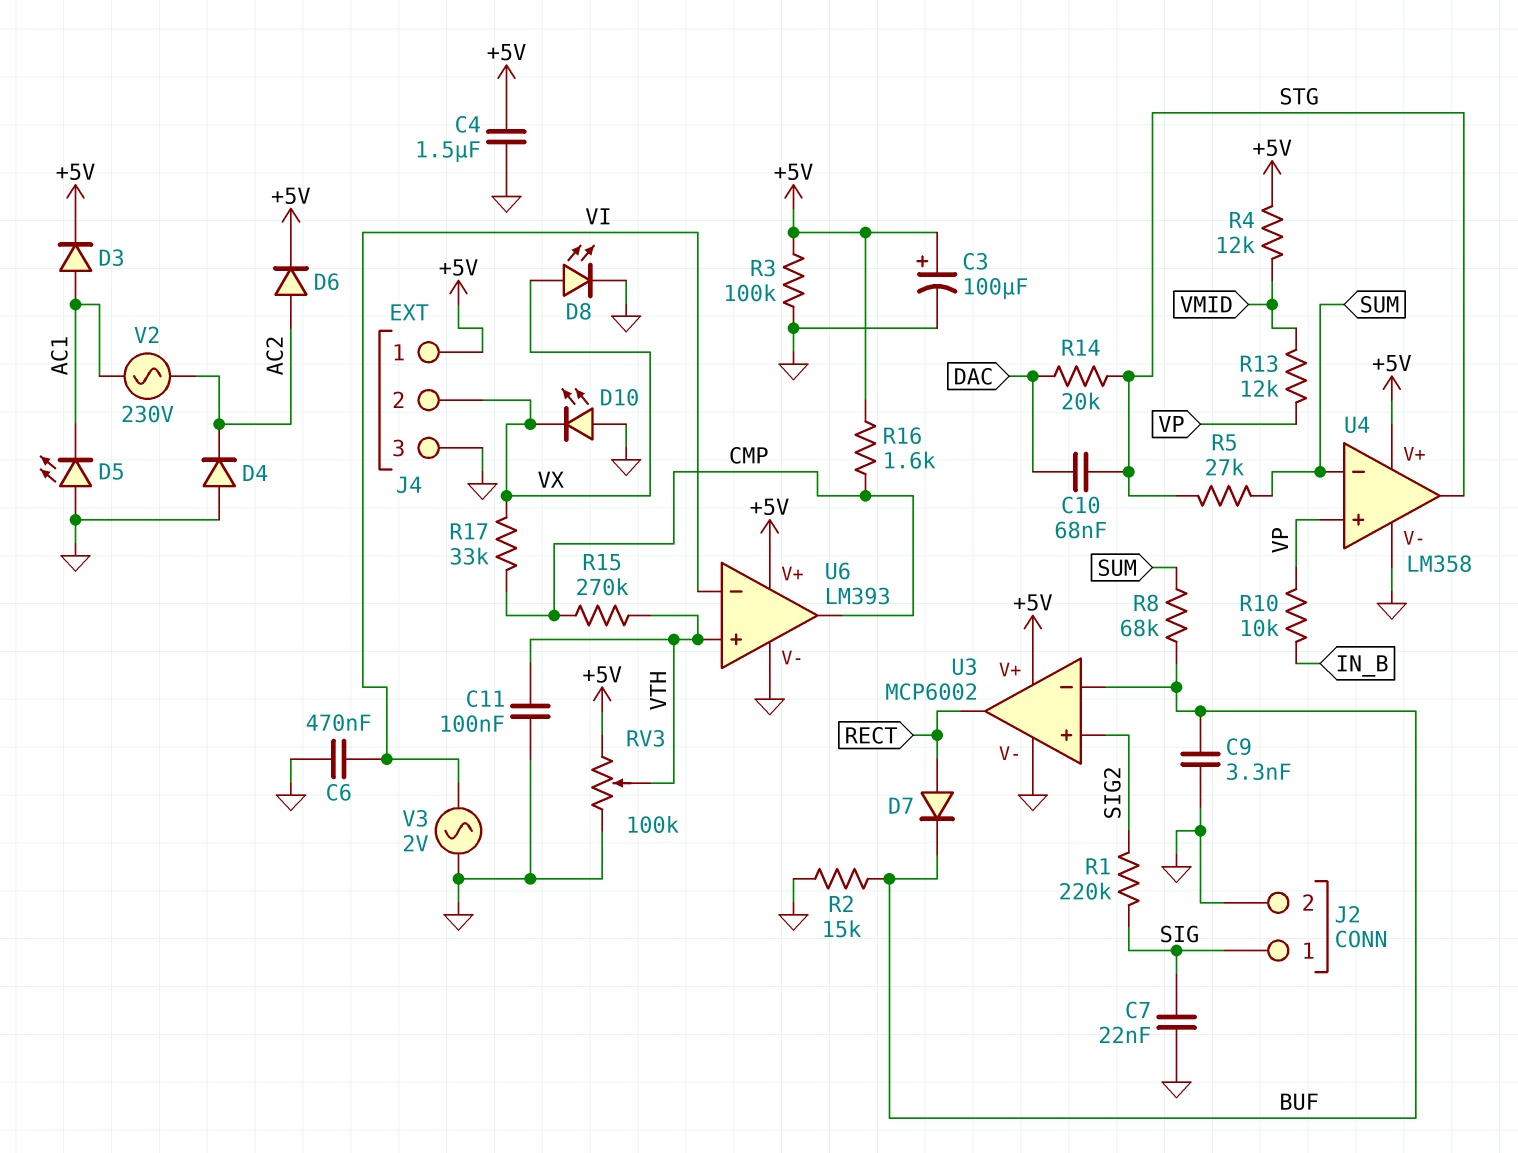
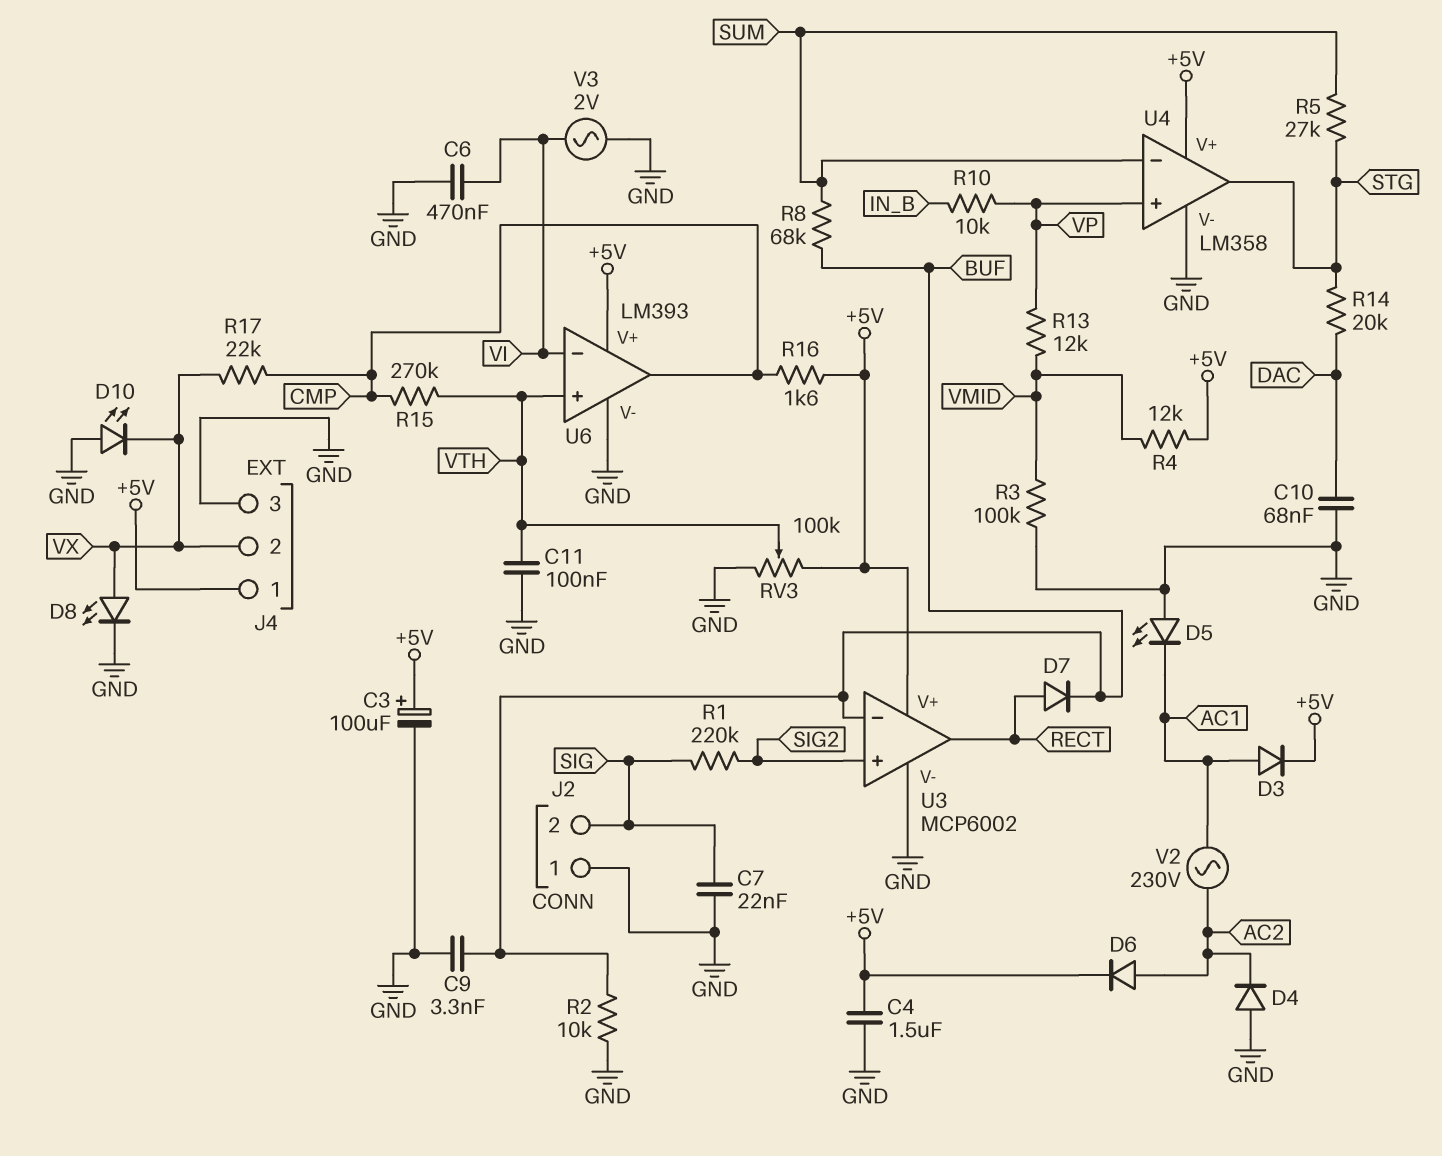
C10: 68nF (DAC, STG) -> 68nF (DAC, GND)
J2 pin 1: SIG -> GND
J2 pin 2: GND -> SIG
R2: 15k (BUF, GND) -> 10k (BUF, GND)
R3: 100k (+5V, GND) -> 100k (GND, VMID)
R17: 33k (CMP, VX) -> 22k (CMP, VX)

